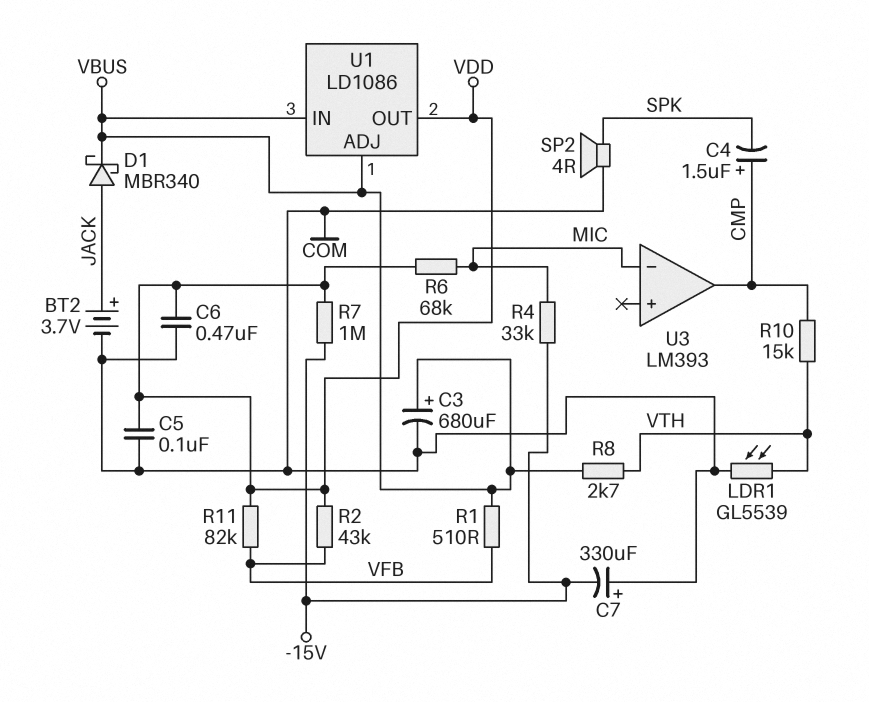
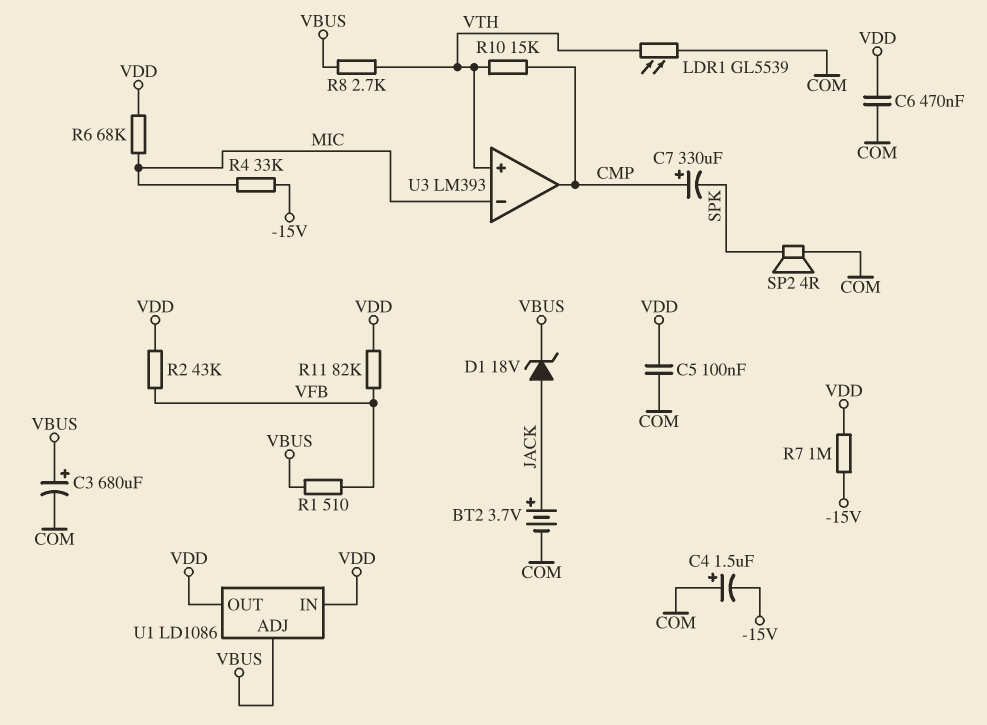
C4: 1.5uF (plus CMP, minus SPK) -> 1.5uF (plus COM, minus -15V)
C7: 330uF (plus COM, minus -15V) -> 330uF (plus CMP, minus SPK)
D1: schottky MBR340 (A JACK, K VBUS) -> zener 18V (A JACK, K VBUS)
U1 pin IN: VBUS -> VDD
U3 pin in+: none -> VTH

